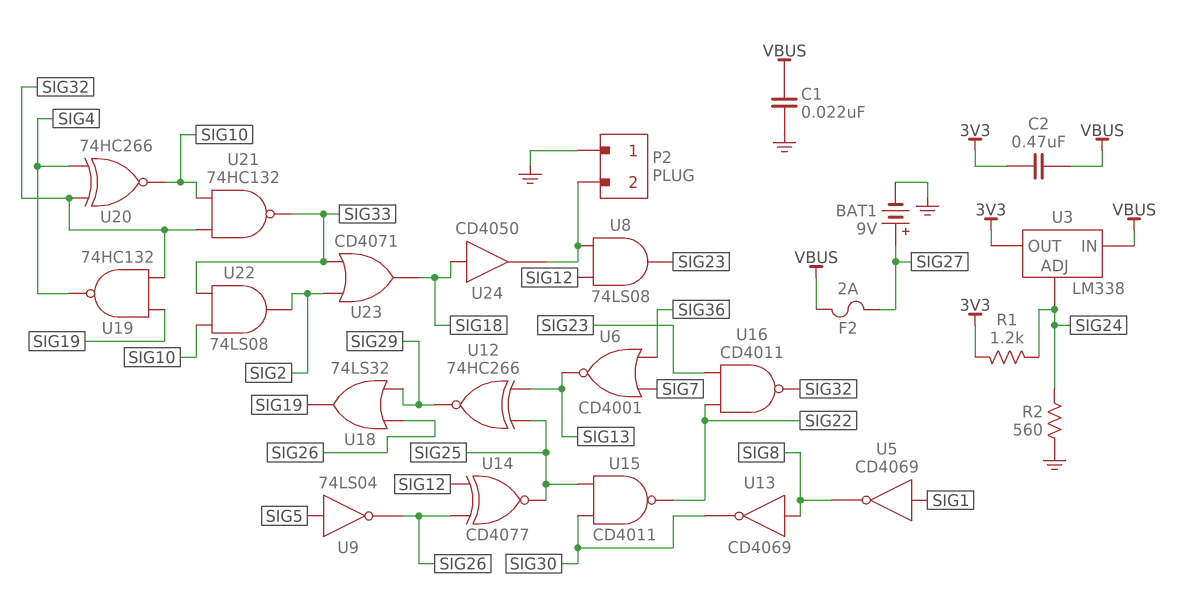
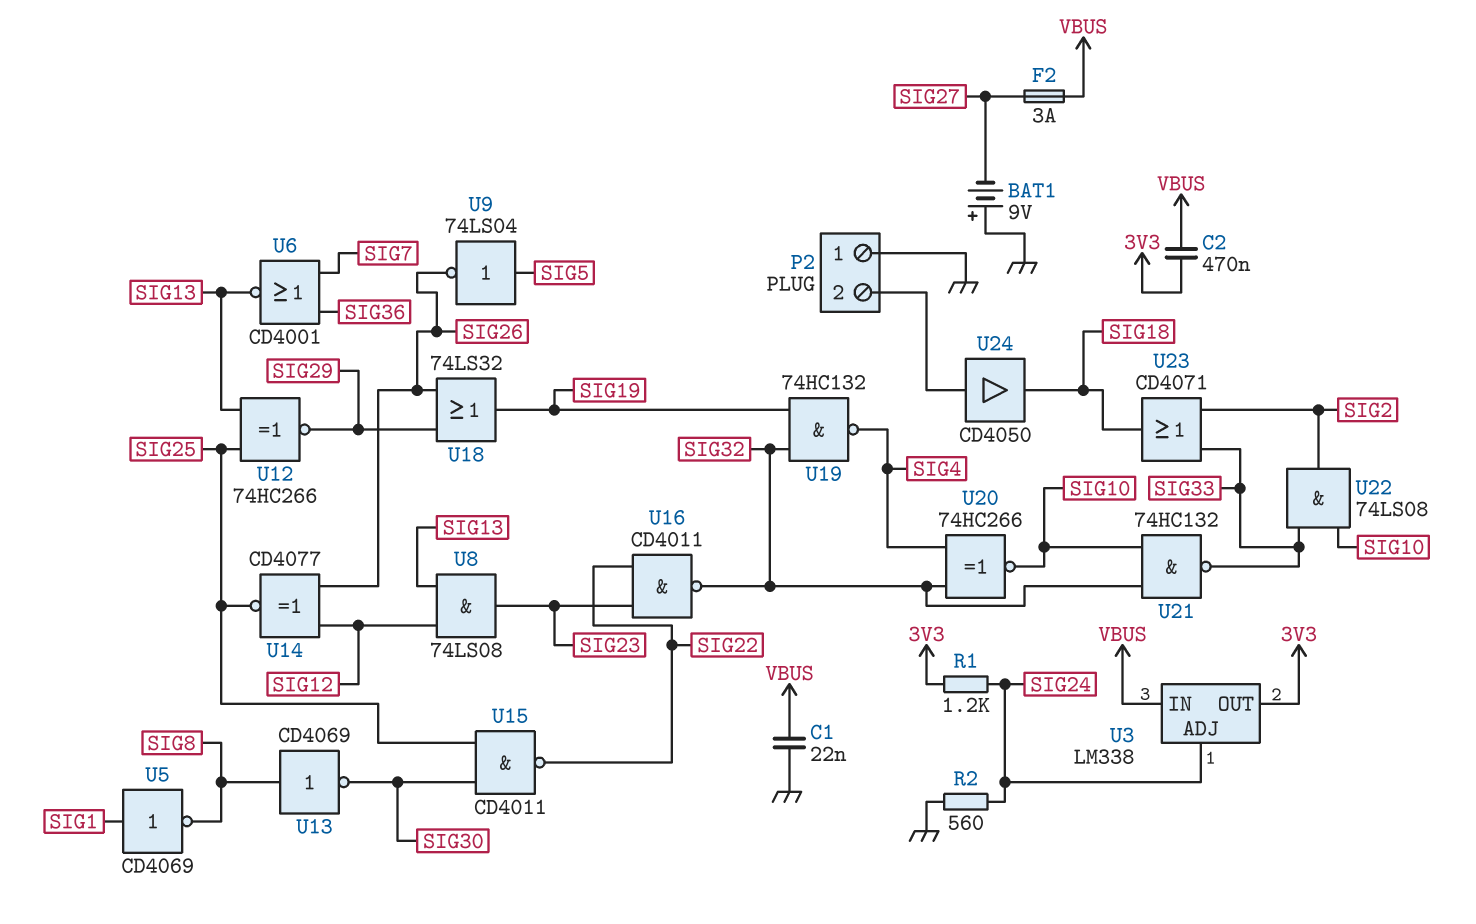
BAT1: 9V (plus SIG27, minus GND) -> 9V (plus GND, minus SIG27)
F2: 2A (SIG27, VBUS) -> 3A (SIG27, VBUS)
U8: AND 74LS08 (in P2/2, in SIG12, out SIG23) -> AND 74LS08 (in SIG12, in SIG13, out SIG23)
U24: buffer CD4050 (in SIG18, out P2/2) -> buffer CD4050 (in P2/2, out SIG18)

